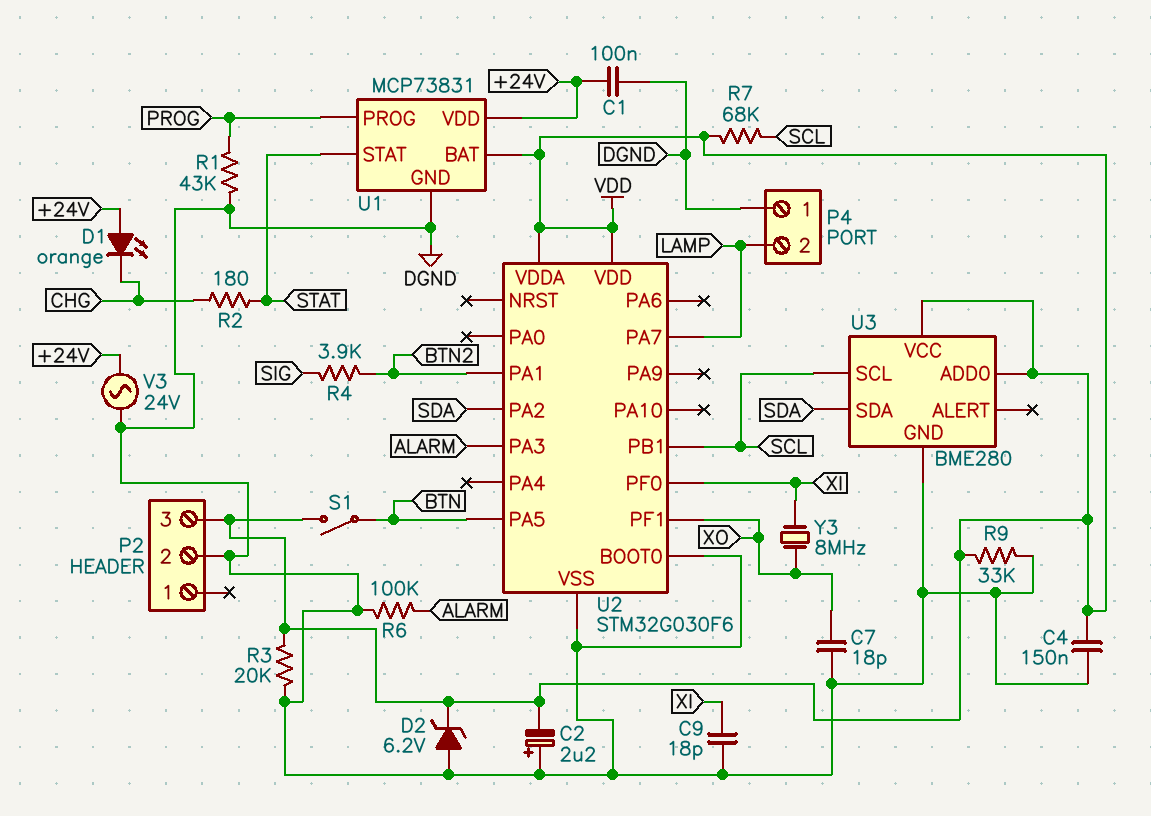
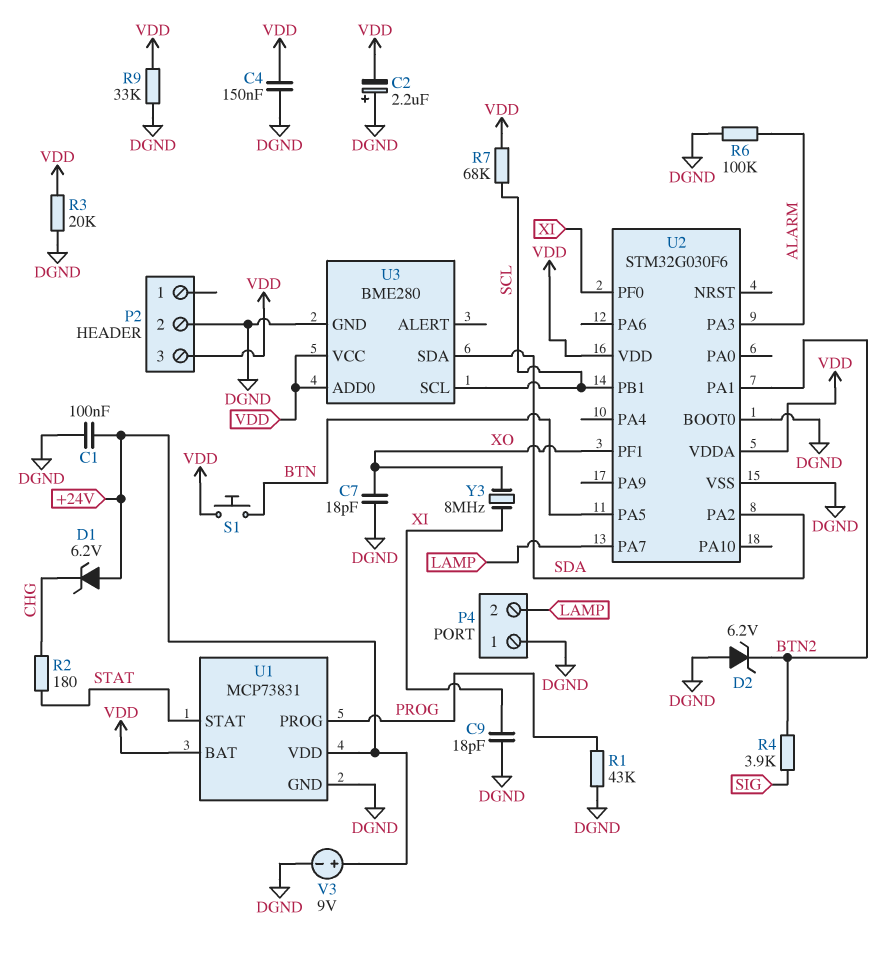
D1: LED orange (A +24V, K CHG) -> zener 6.2V (A +24V, K CHG)
D2: zener 6.2V (A DGND, K VDD) -> zener 6.2V (A DGND, K BTN2)
S1: switch (BTN, VDD) -> button (BTN, VDD)
V3: AC 24V (+24V, DGND) -> 9V (plus +24V, minus DGND)

